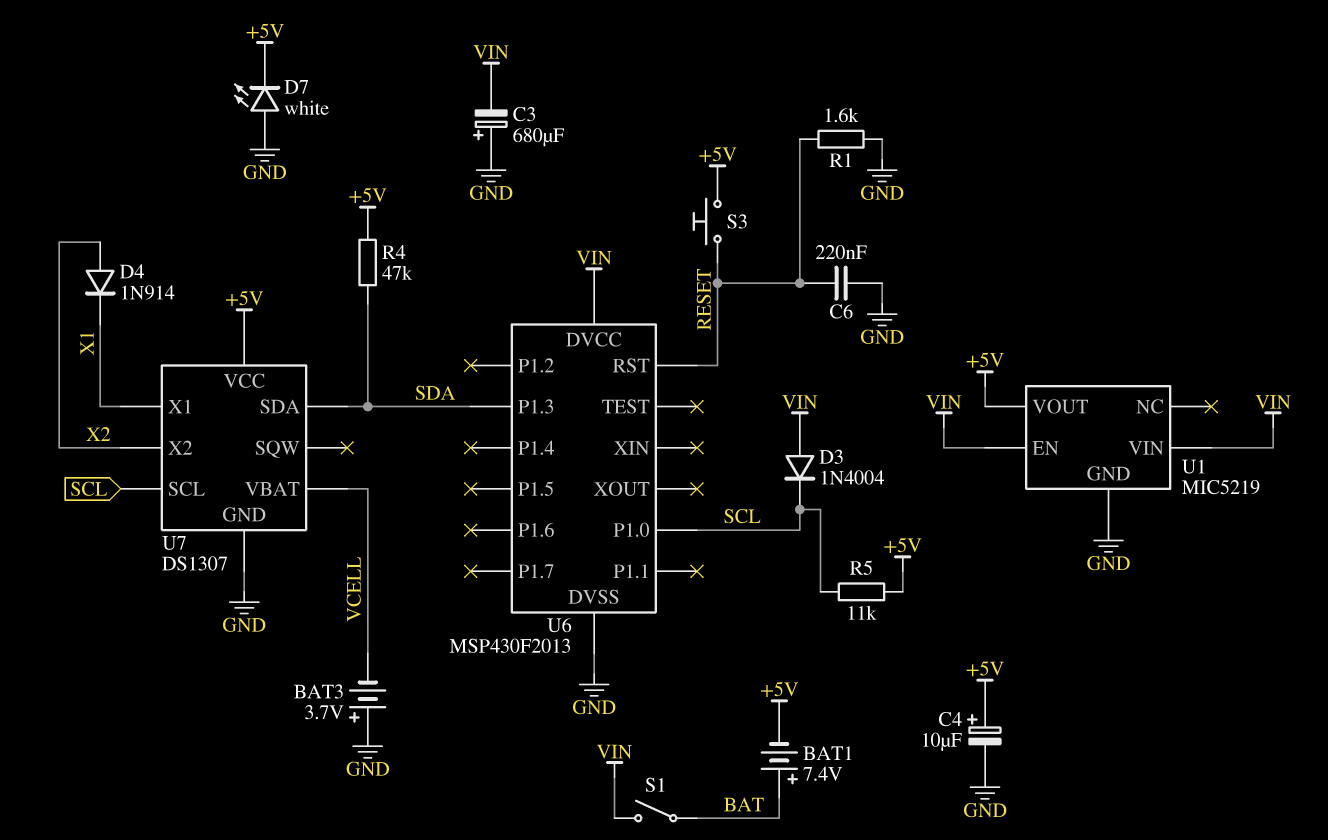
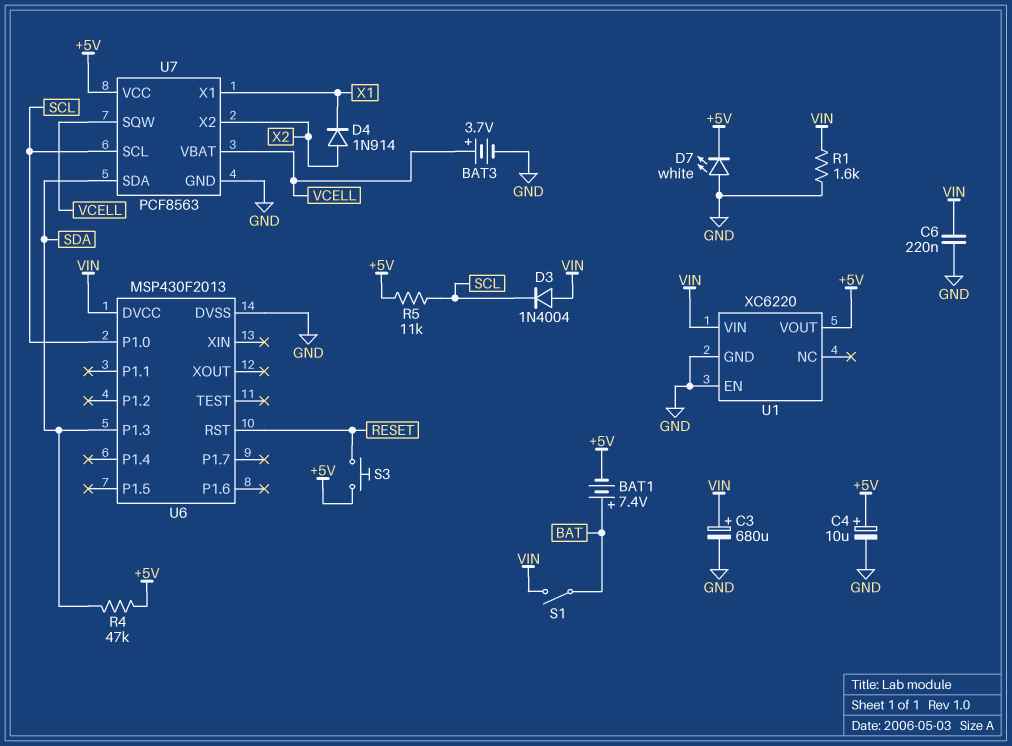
BAT3: 3.7V (plus GND, minus VCELL) -> 3.7V (plus VCELL, minus GND)
C3: 680uF (plus GND, minus VIN) -> 680uF (plus VIN, minus GND)
C6: 220nF (GND, RESET) -> 220nF (GND, VIN)
R1: 1.6k (GND, RESET) -> 1.6k (GND, VIN)
U1: MIC5219 -> XC6220
U1 pin EN: VIN -> GND
U7: DS1307 -> PCF8563
U7 pin SQW: none -> VCELL

